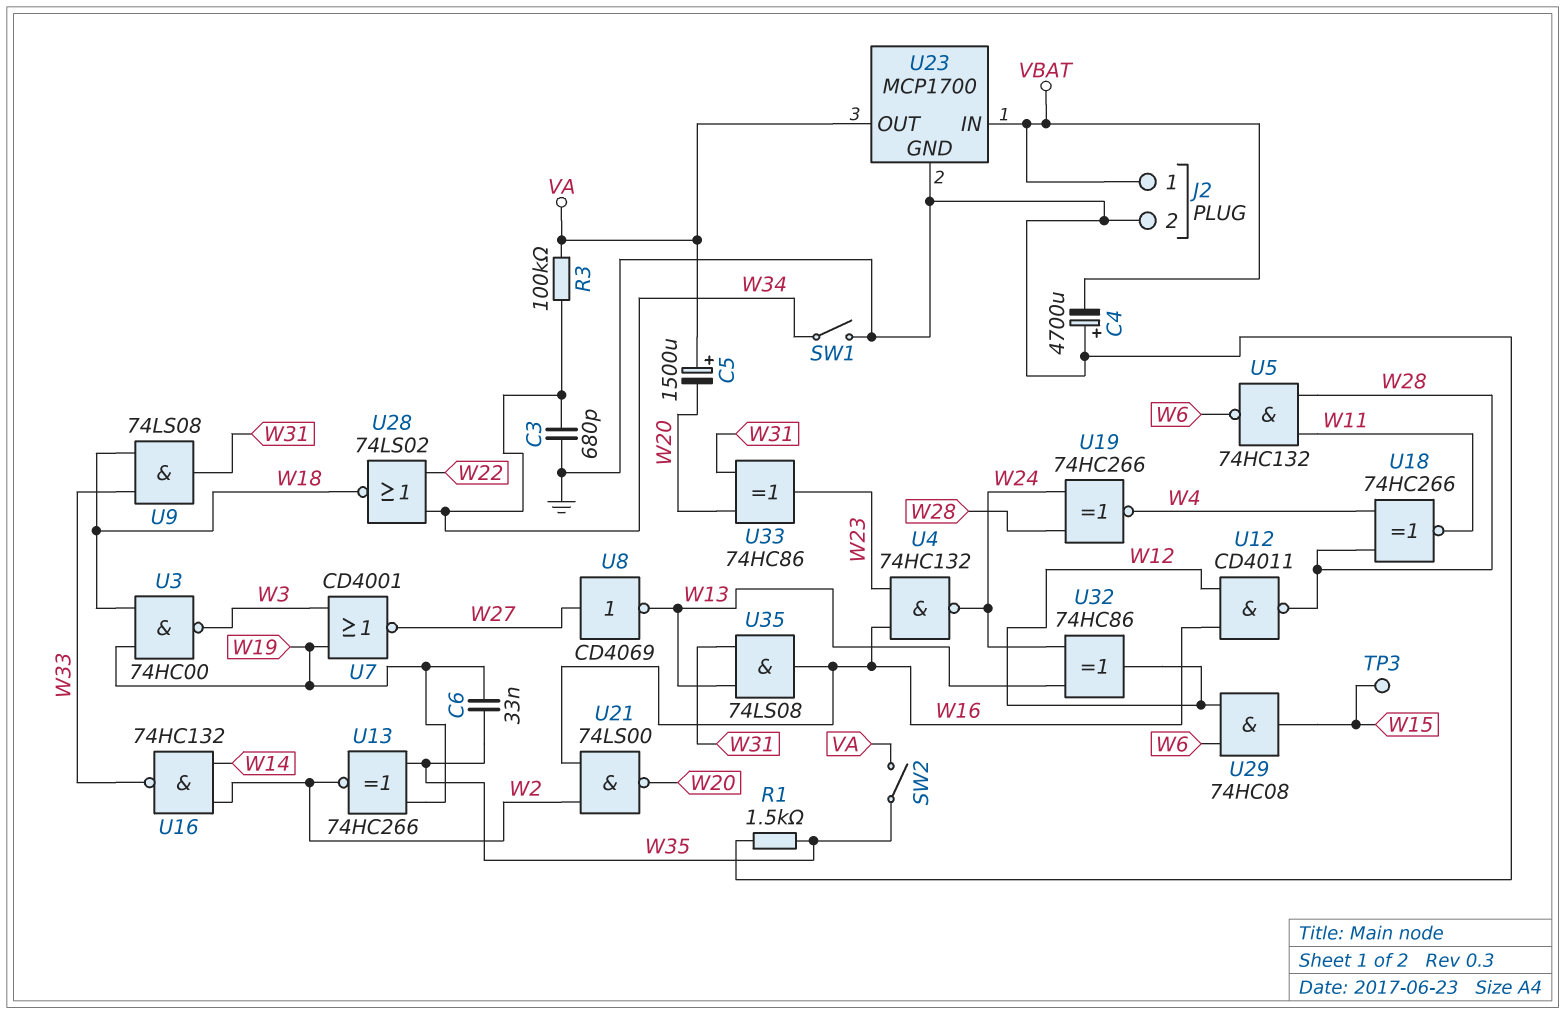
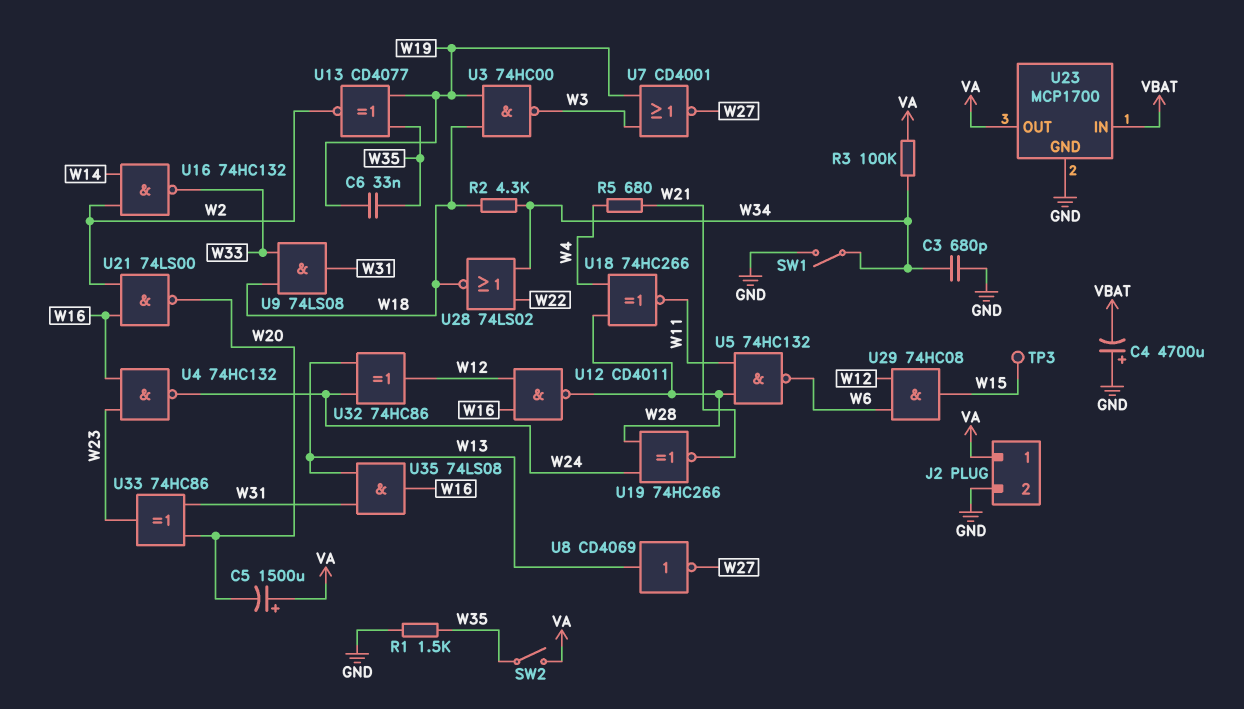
J2 pin 1: VBAT -> VA
R2: none -> 4.3k (W18, W34)
R5: none -> 680 (W4, W21)
U8: NOT CD4069 (in W27, out W13) -> NOT CD4069 (in W13, out W27)
U13: XNOR 74HC266 (in W19, in W35, out W2) -> XNOR CD4077 (in W19, in W35, out W2)
U19: XNOR 74HC266 (in W24, in W28, out W4) -> XNOR 74HC266 (in W24, in W28, out W21)

